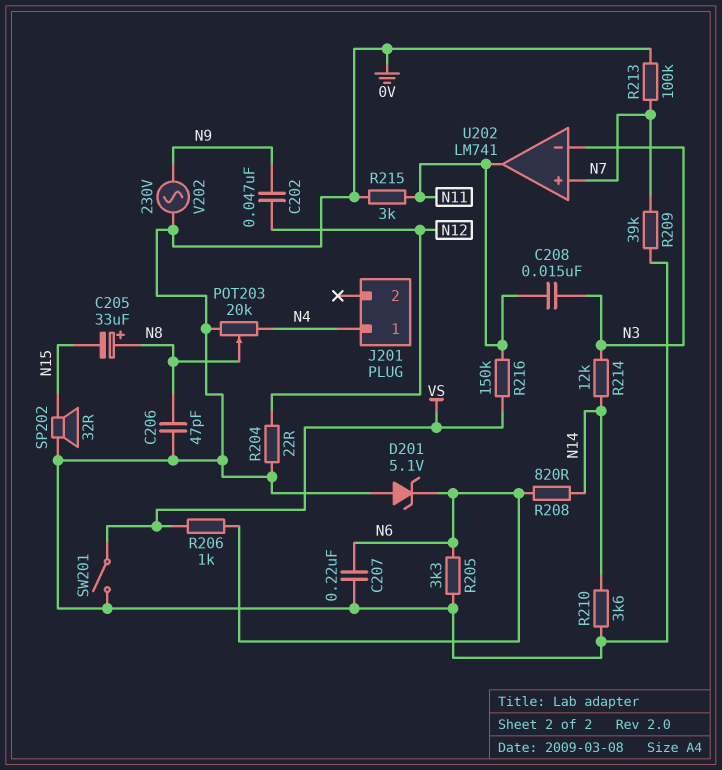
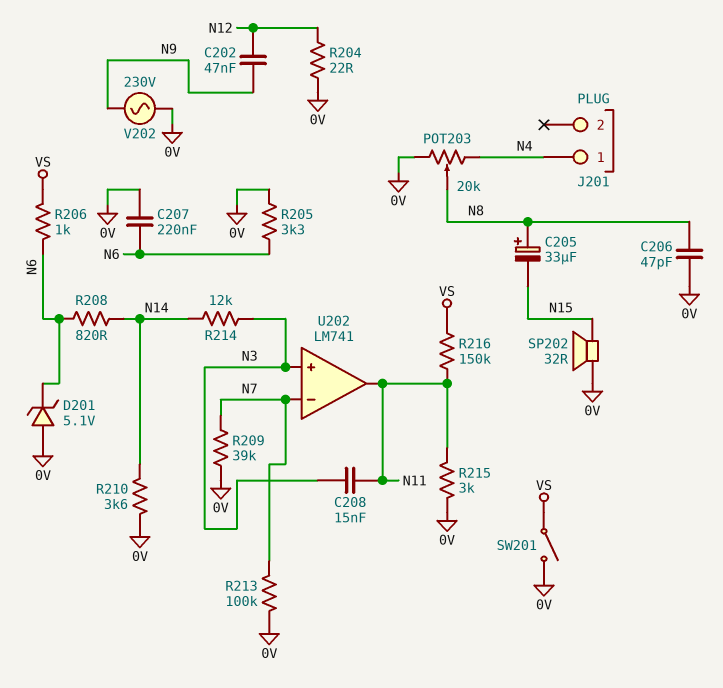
U202 pin in+: N7 -> N3
U202 pin in-: N3 -> N7

